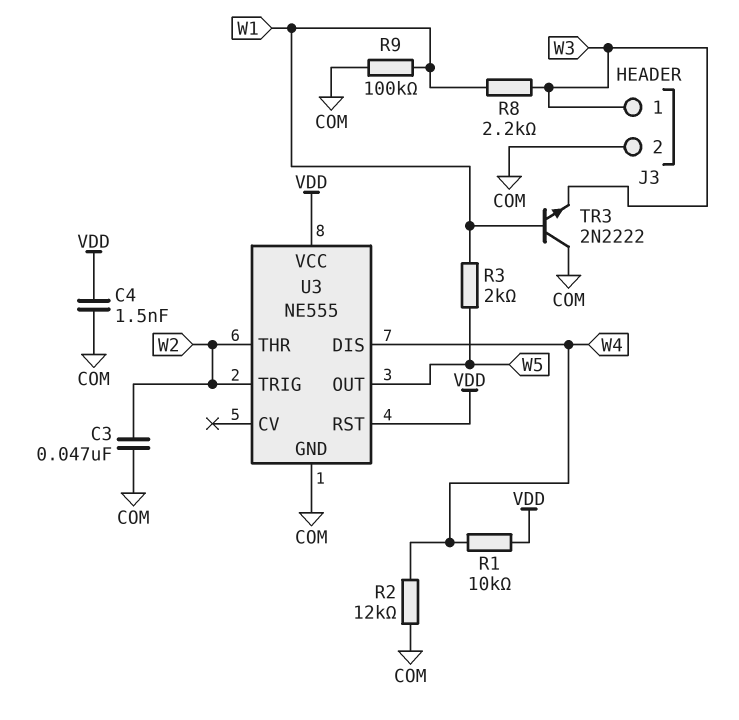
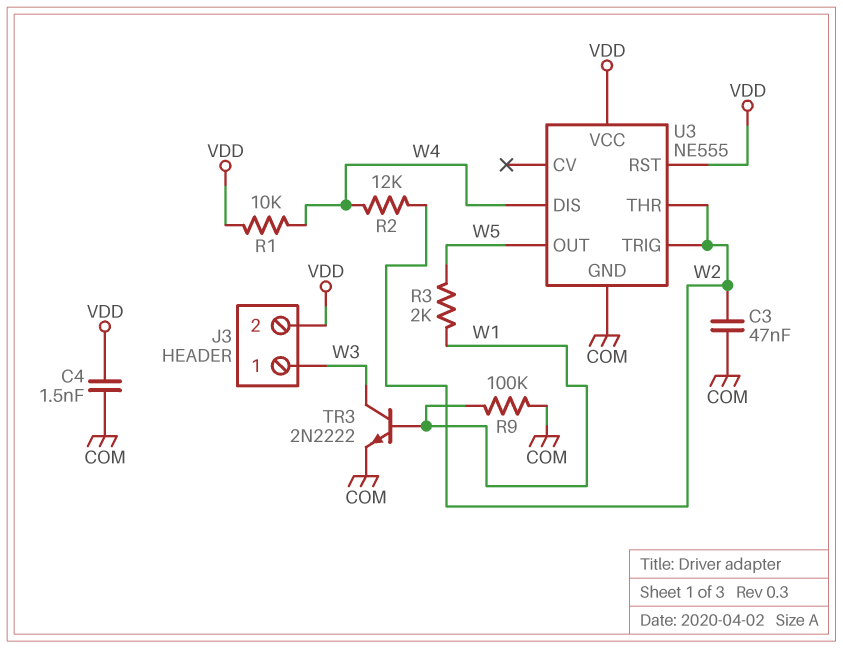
J3 pin 2: COM -> VDD
R2: 12k (COM, W4) -> 12k (W2, W4)
R8: 2.2k (W1, W3) -> none
TR3: NPN 2N2222 (B W1, C COM, E W3) -> NPN 2N2222 (B W1, C W3, E COM)

